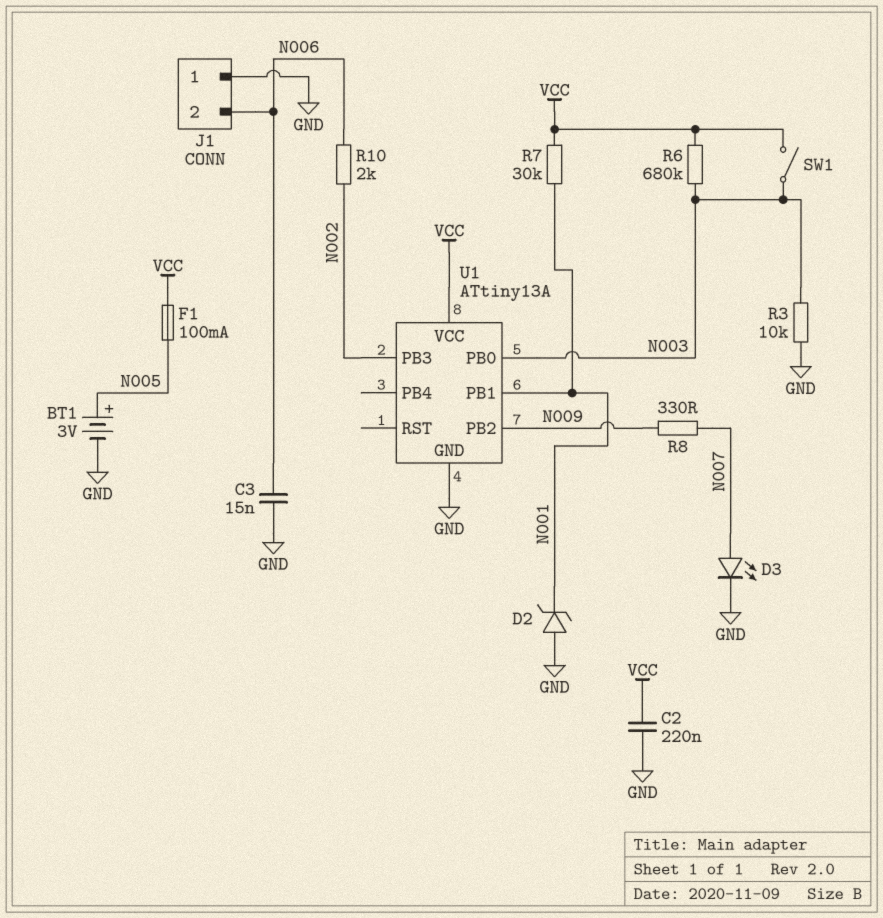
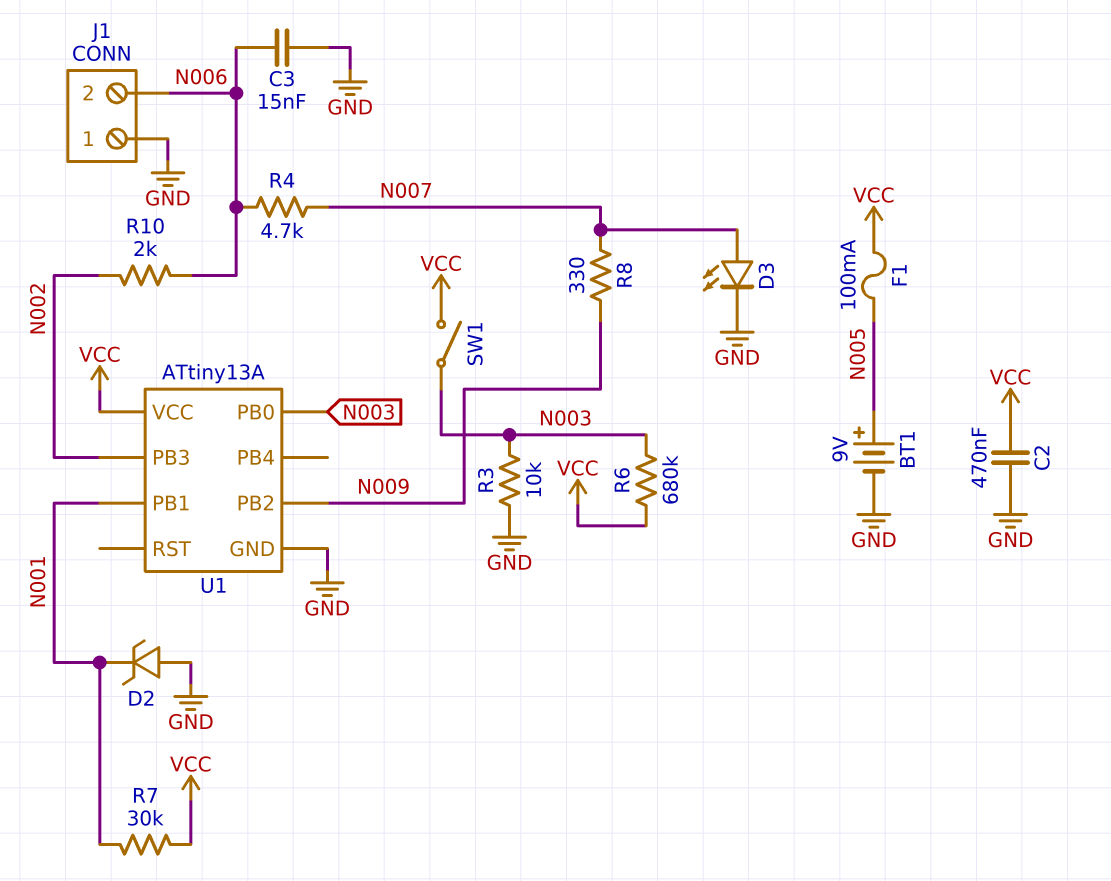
BT1: 3V (plus N005, minus GND) -> 9V (plus N005, minus GND)
C2: 220nF (GND, VCC) -> 470nF (GND, VCC)
R4: none -> 4.7k (N006, N007)

